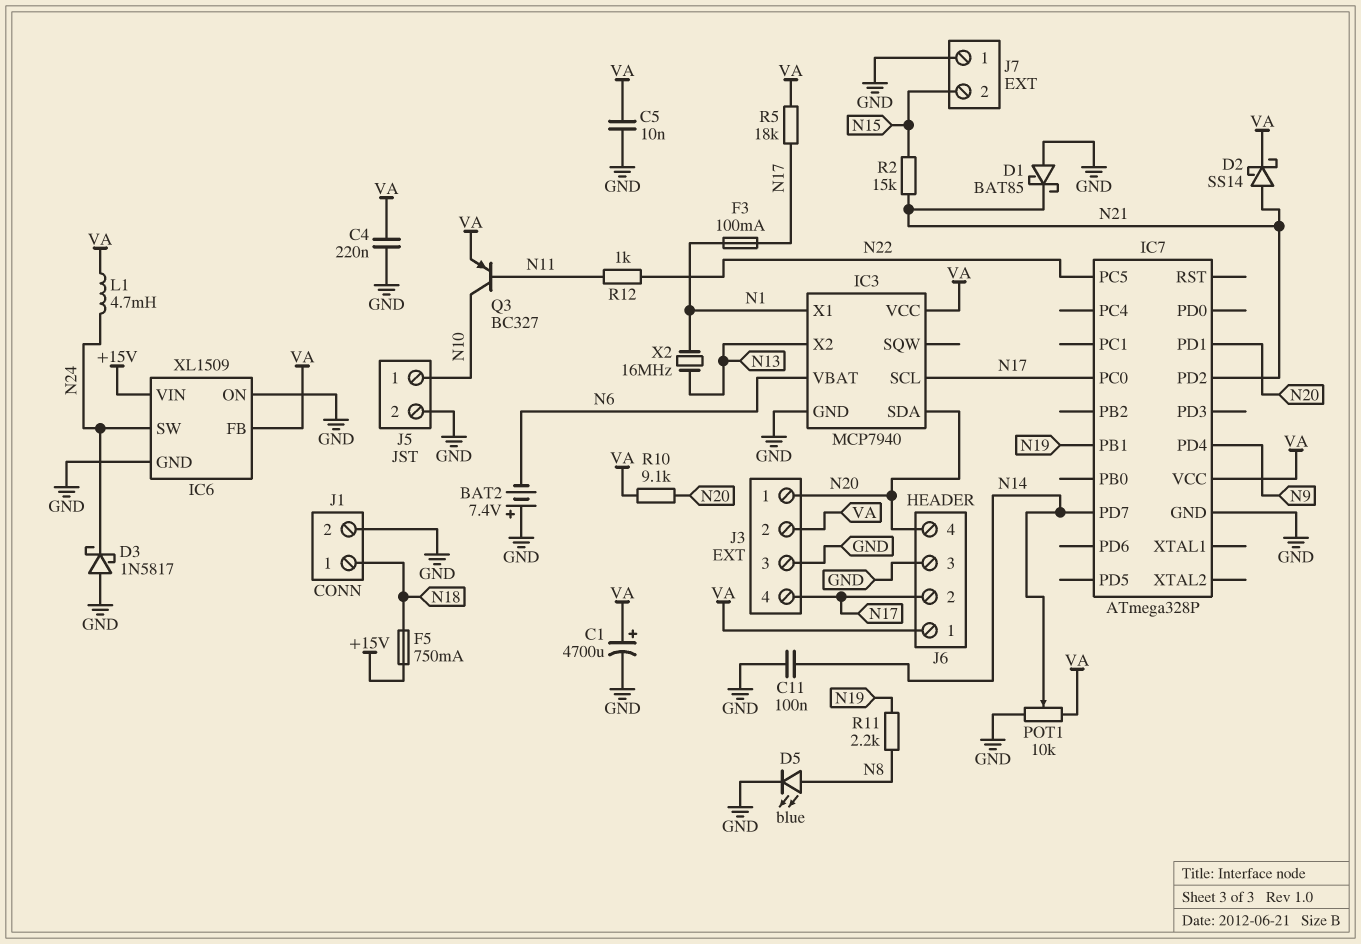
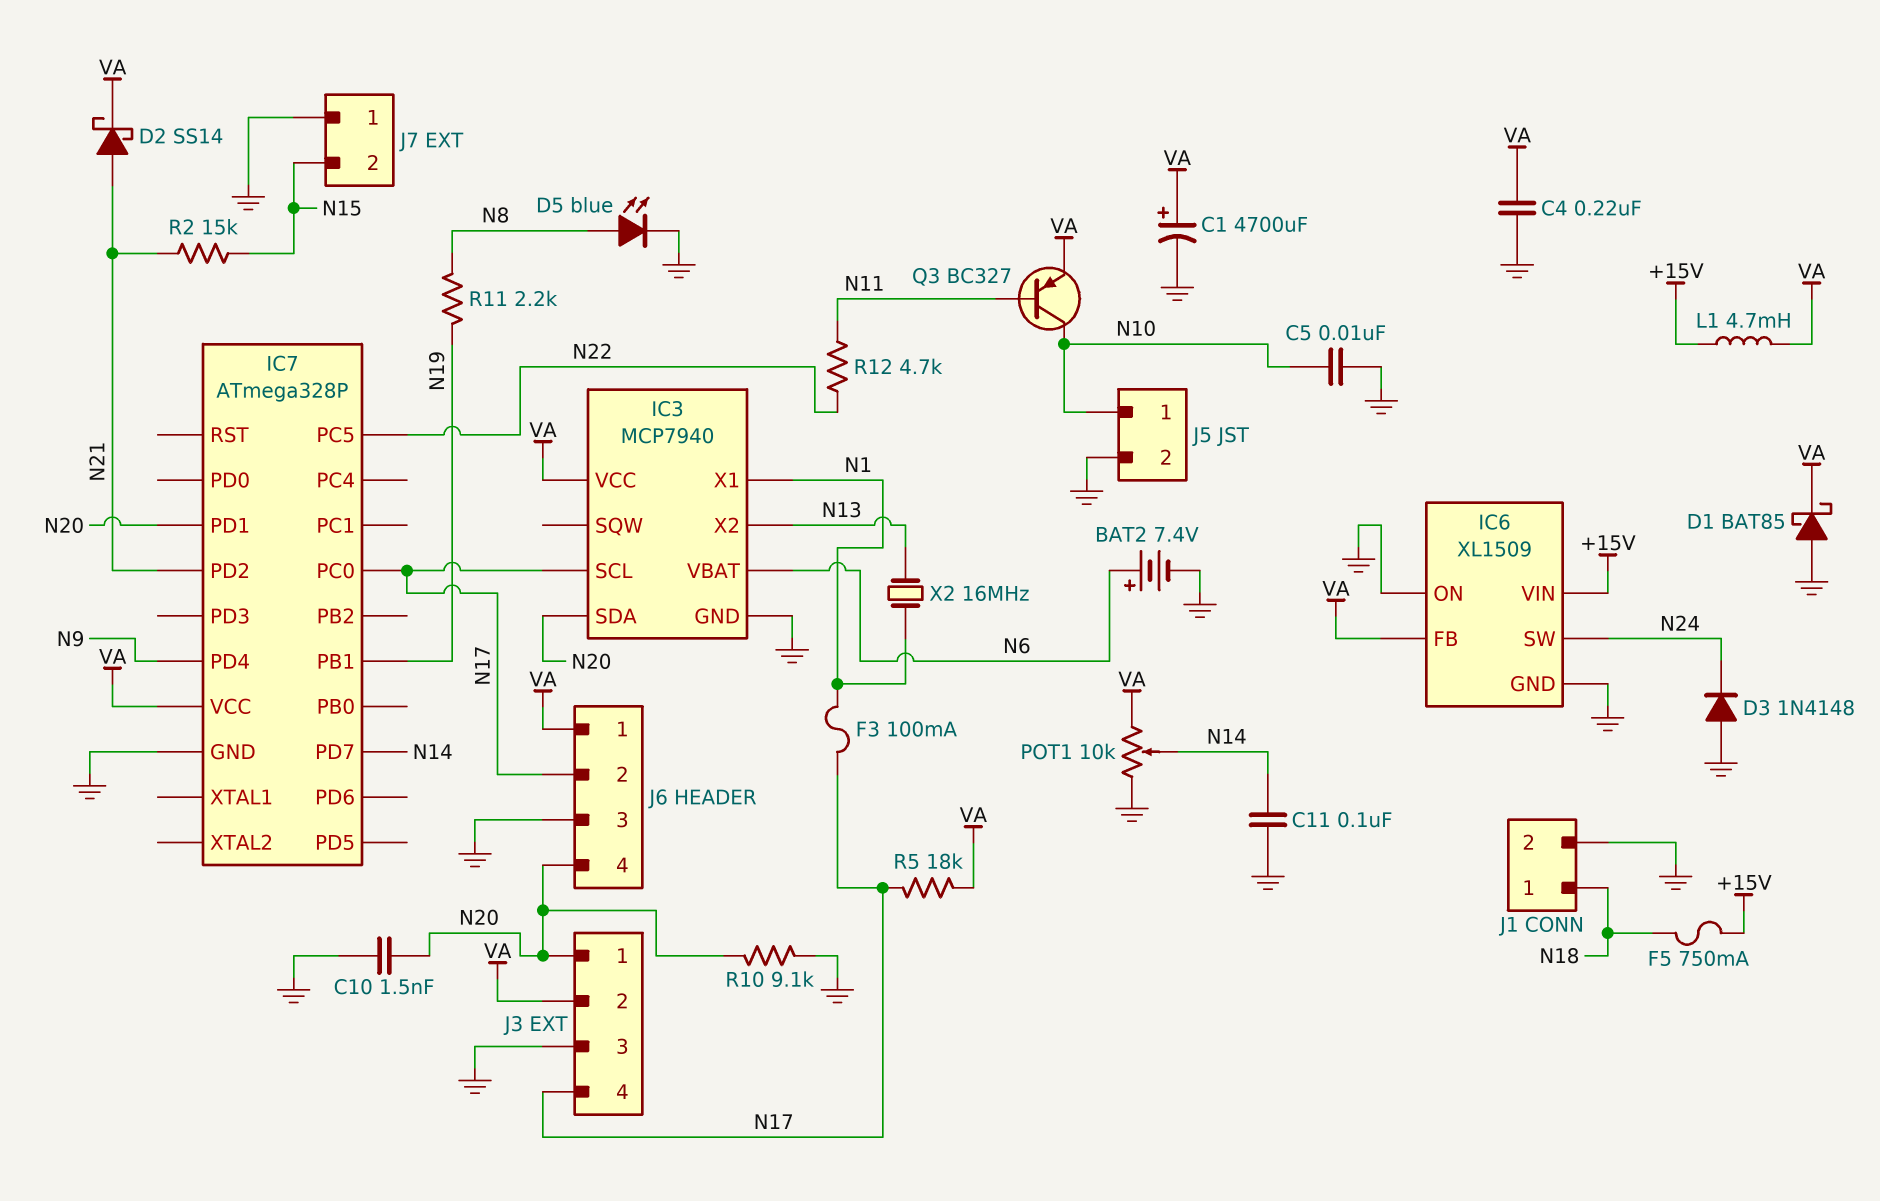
BAT2: 7.4V (plus GND, minus N6) -> 7.4V (plus N6, minus GND)
C5: 10nF (GND, VA) -> 10nF (GND, N10)
C10: none -> 1.5nF (GND, N20)
D1: schottky BAT85 (A GND, K N21) -> schottky BAT85 (A GND, K VA)
D3: schottky 1N5817 (A GND, K N24) -> diode 1N4148 (A GND, K N24)
L1: 4.7mH (N24, VA) -> 4.7mH (+15V, VA)
R10: 9.1k (N20, VA) -> 9.1k (GND, N20)
R12: 1k (N11, N22) -> 4.7k (N11, N22)

